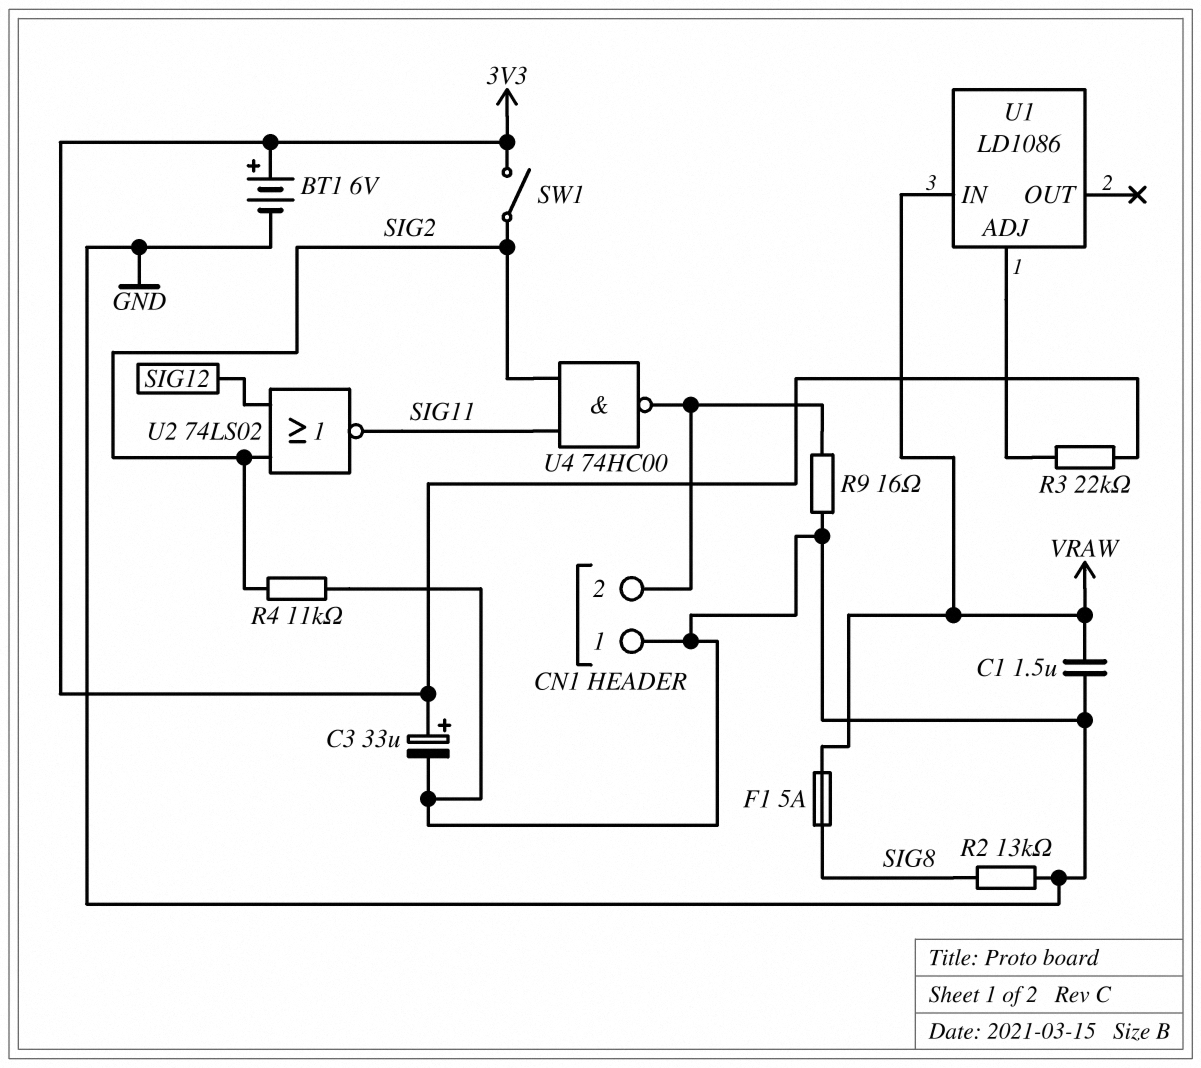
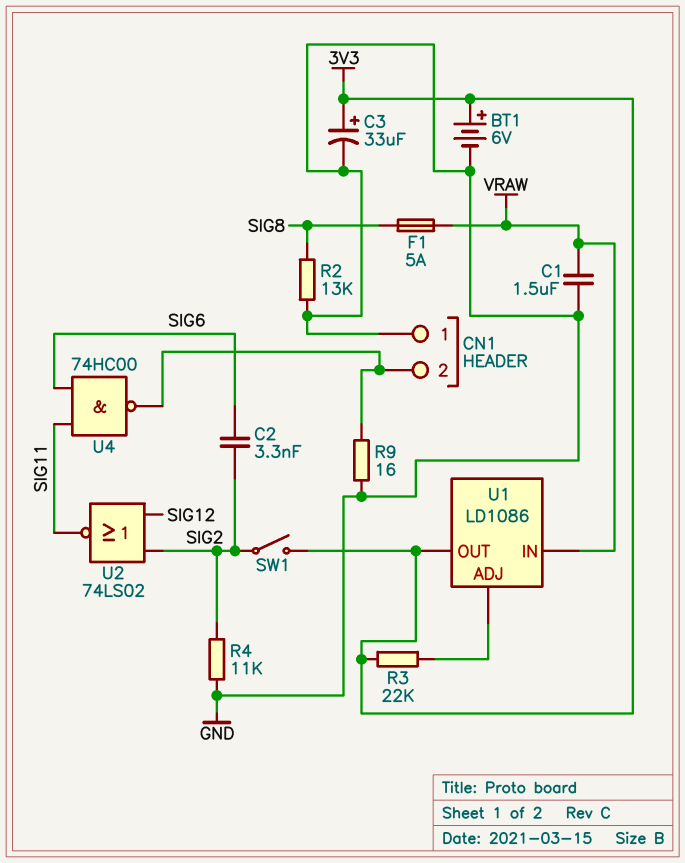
C2: none -> 3.3nF (SIG2, SIG6)
U1 pin OUT: none -> 3V3
U4: NAND 74HC00 (in SIG2, in SIG11, out CN1/2) -> NAND 74HC00 (in SIG6, in SIG11, out CN1/2)

